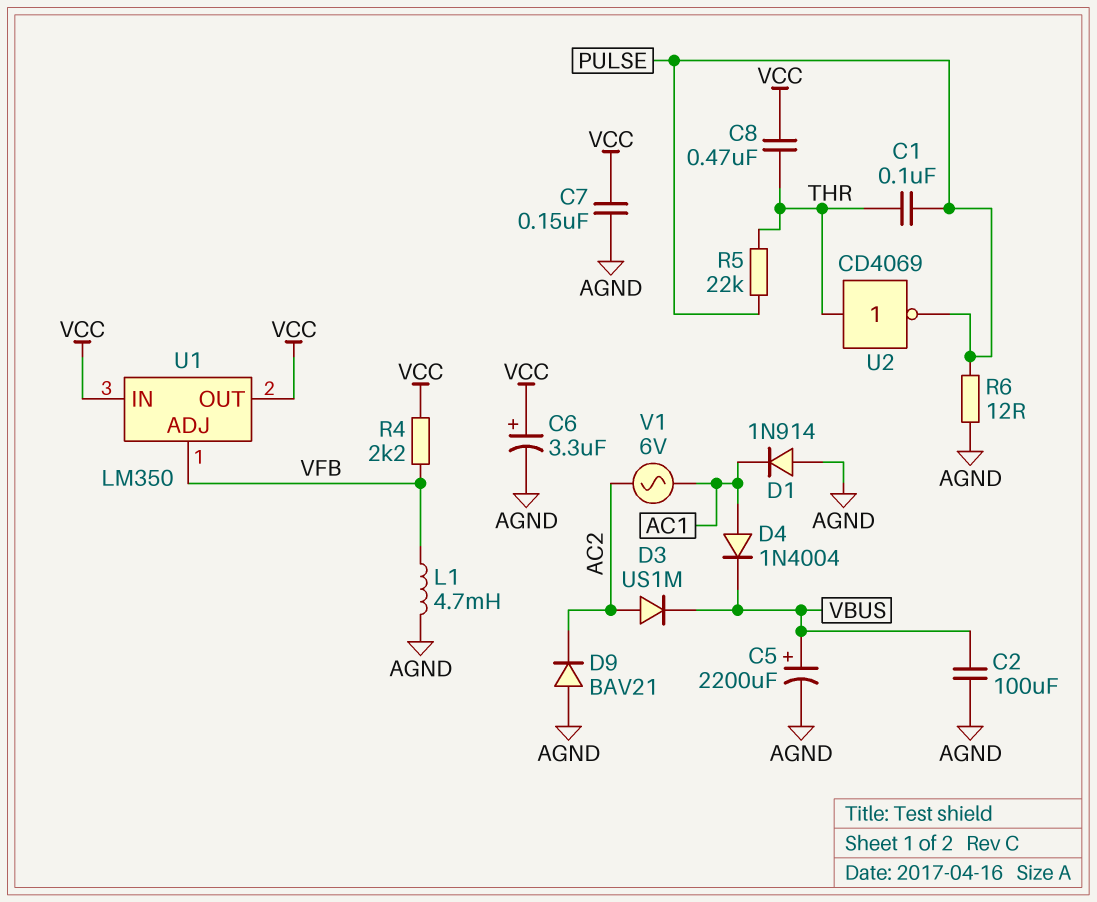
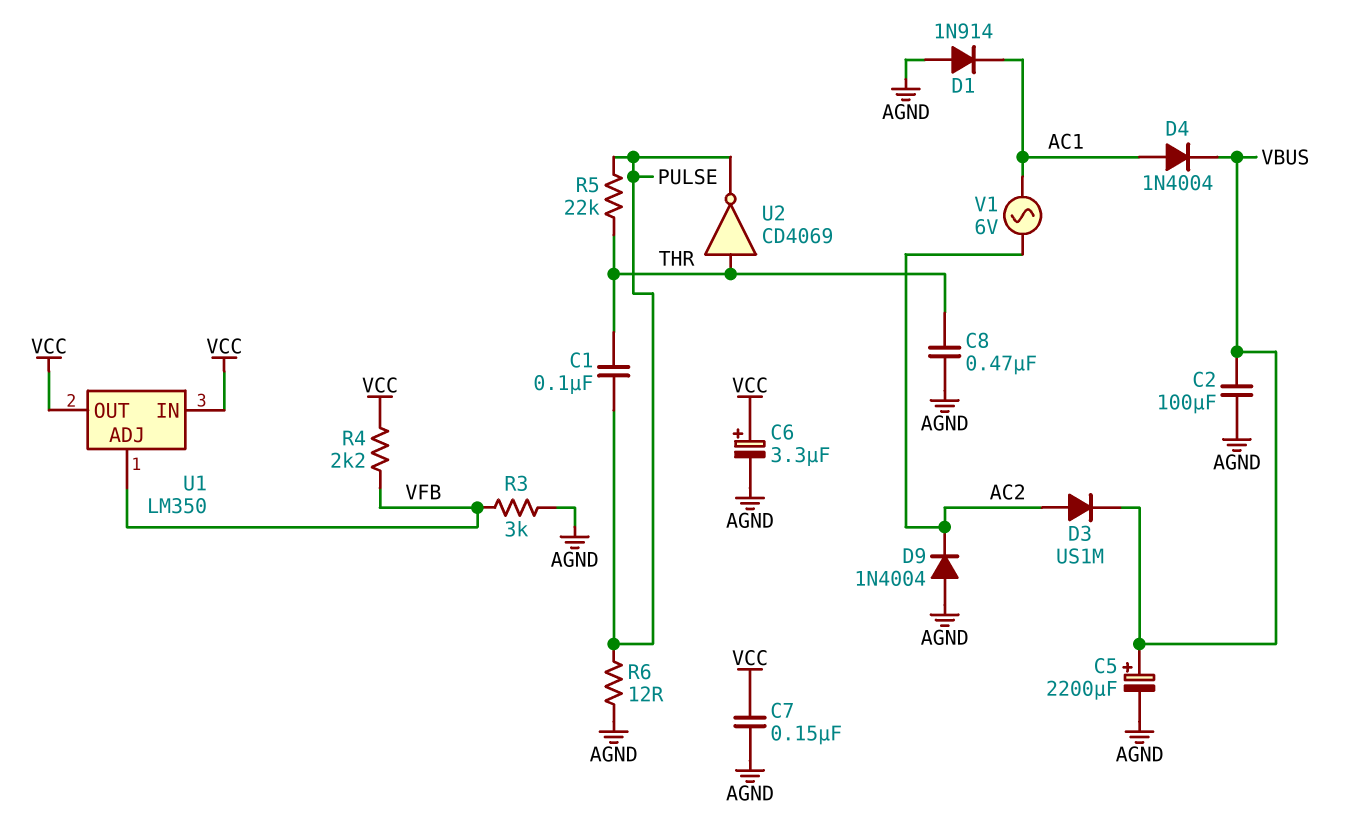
C8: 470nF (THR, VCC) -> 470nF (AGND, THR)
D9: diode BAV21 (A AGND, K AC2) -> diode 1N4004 (A AGND, K AC2)
L1: 4.7mH (AGND, VFB) -> none
R3: none -> 3k (AGND, VFB)

